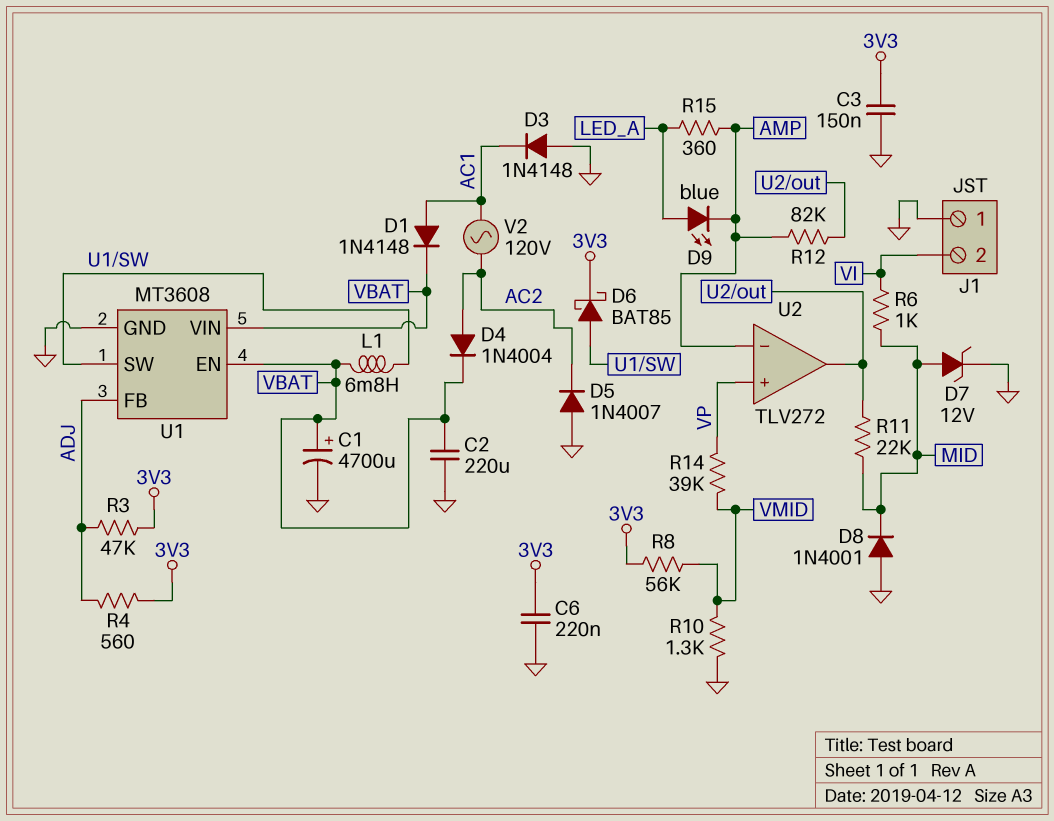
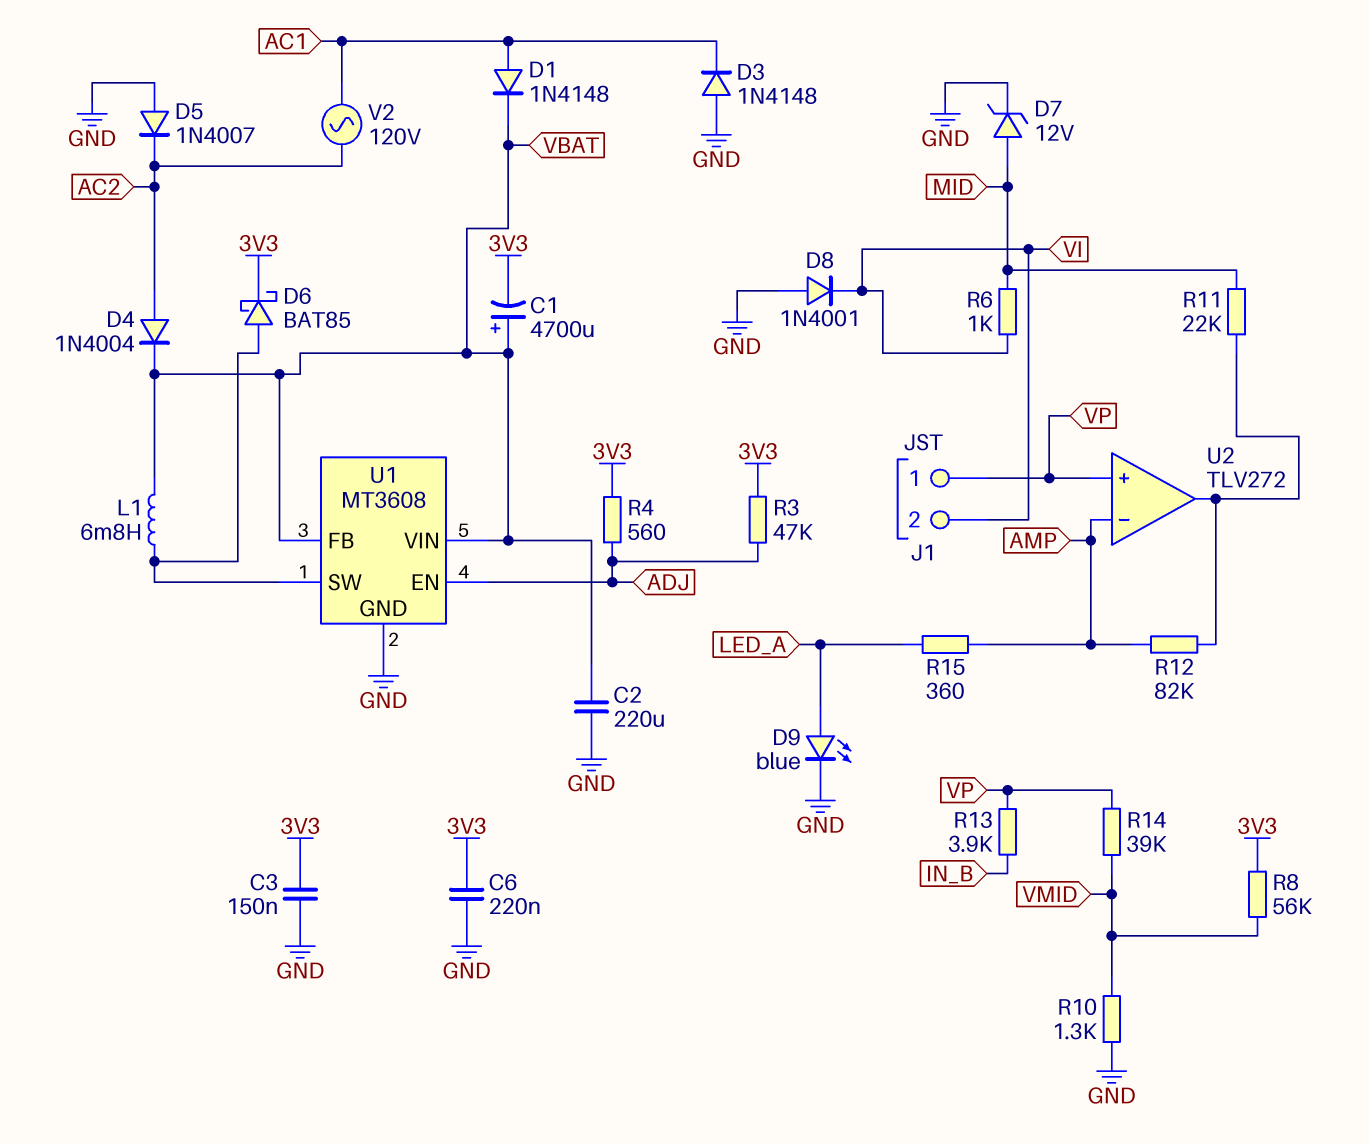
C1: 4700uF (plus VBAT, minus GND) -> 4700uF (plus VBAT, minus 3V3)
D8: diode 1N4001 (A GND, K MID) -> diode 1N4001 (A GND, K VI)
D9: LED blue (A LED_A, K AMP) -> LED blue (A LED_A, K GND)
J1 pin 1: GND -> VP
R13: none -> 3.9k (IN_B, VP)
U1 pin EN: VBAT -> ADJ
U1 pin FB: ADJ -> VBAT

